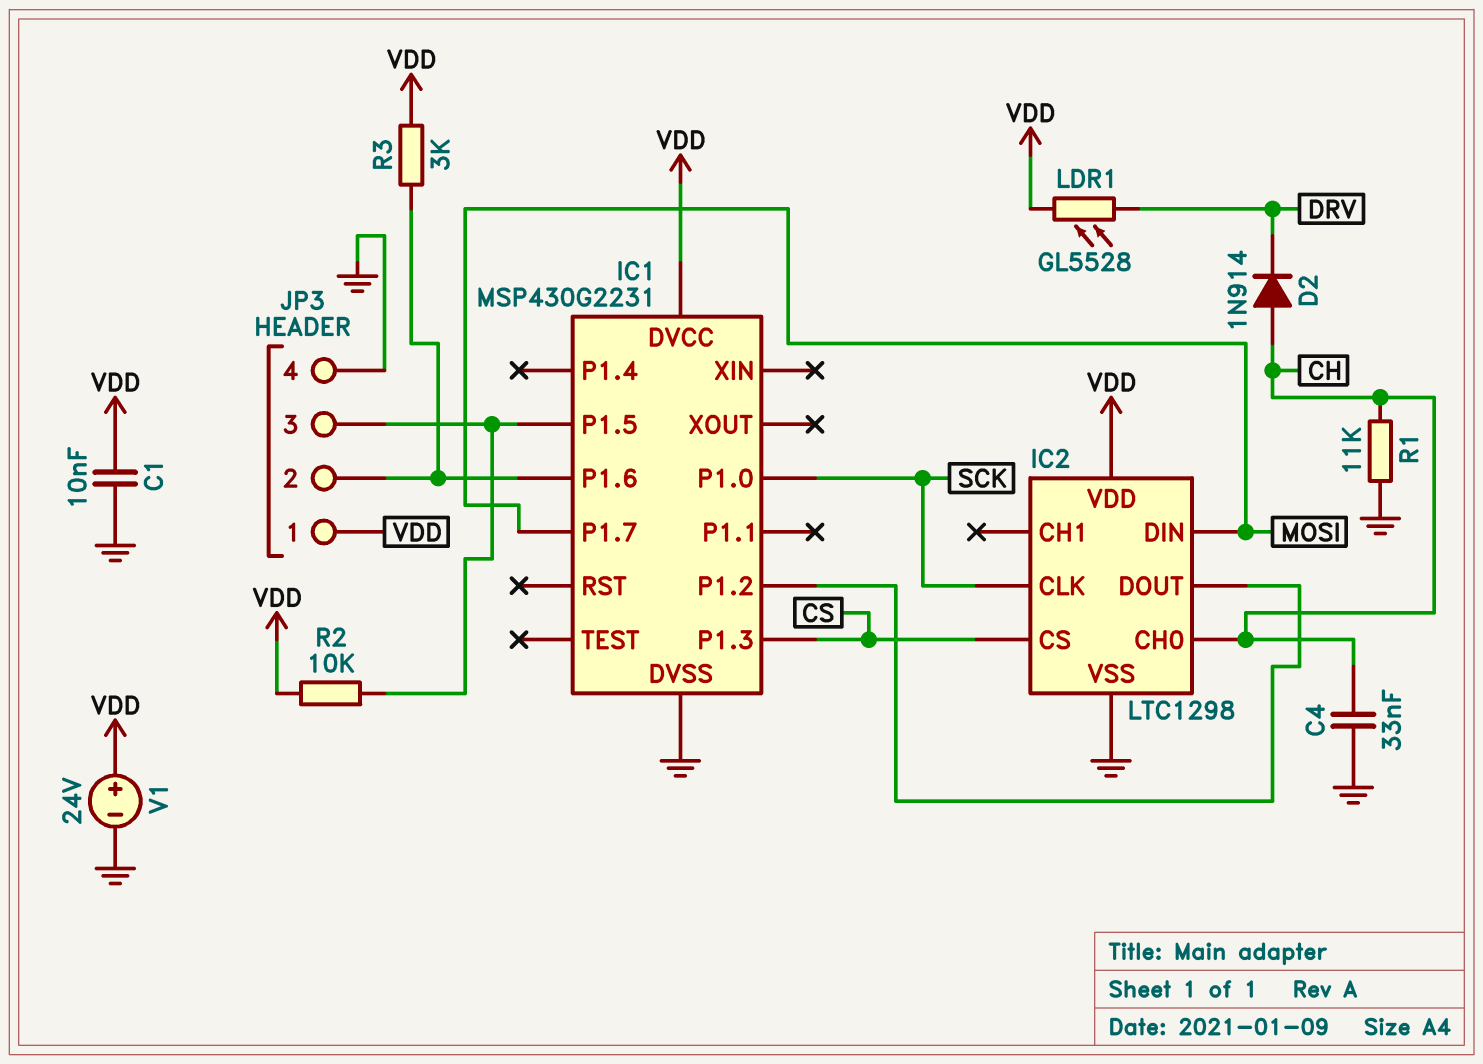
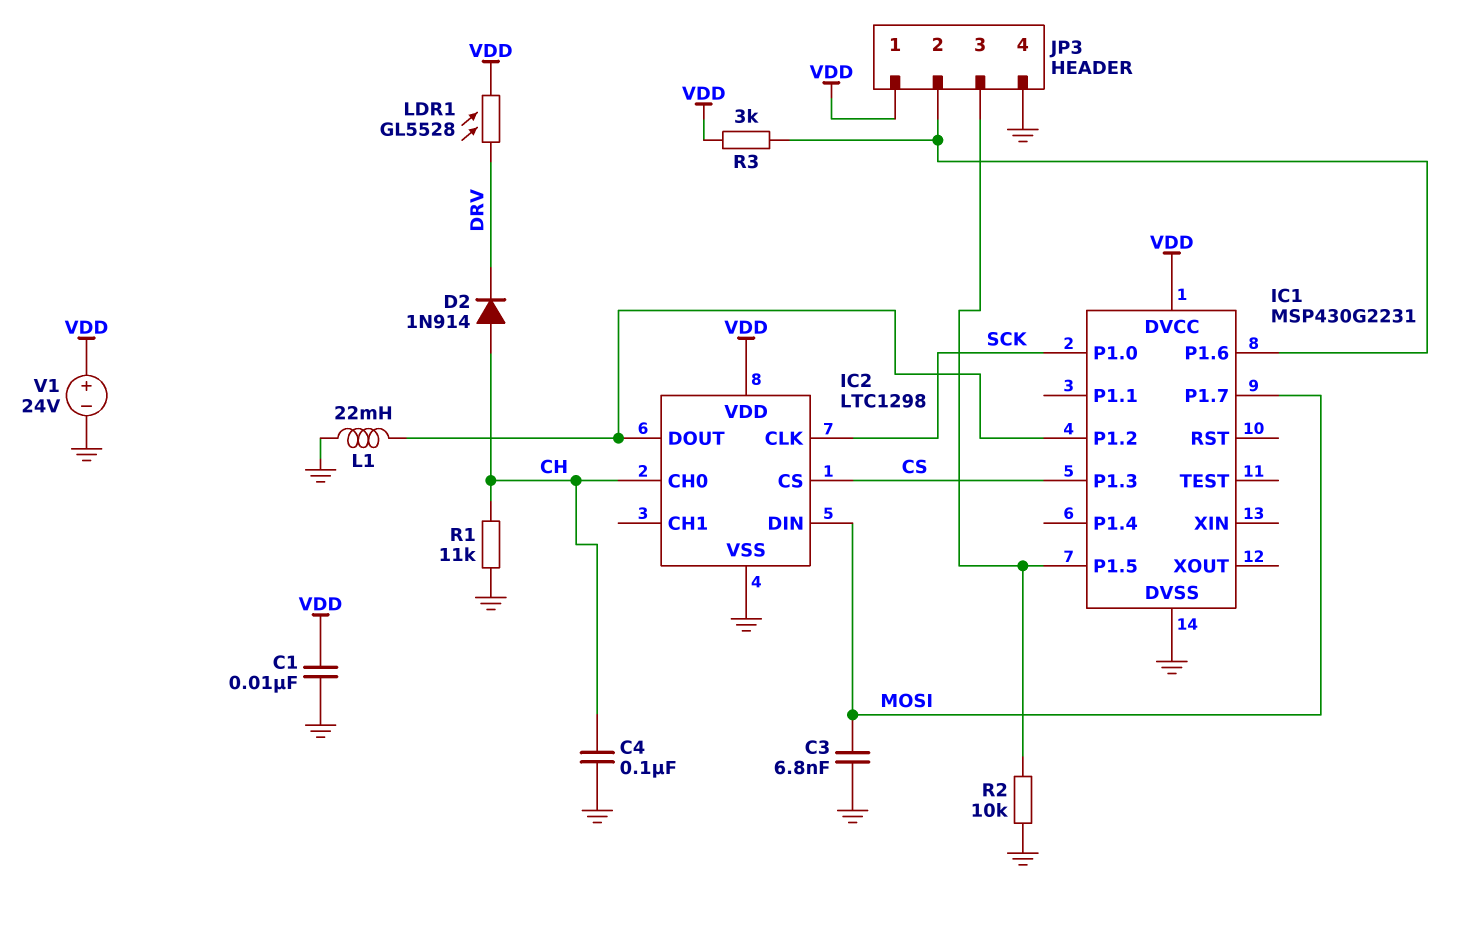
C3: none -> 6.8nF (GND, MOSI)
C4: 33nF (CH, GND) -> 100nF (CH, GND)
L1: none -> 22mH (GND, IC1/P1.2)
R2: 10k (IC1/P1.5, VDD) -> 10k (GND, IC1/P1.5)

